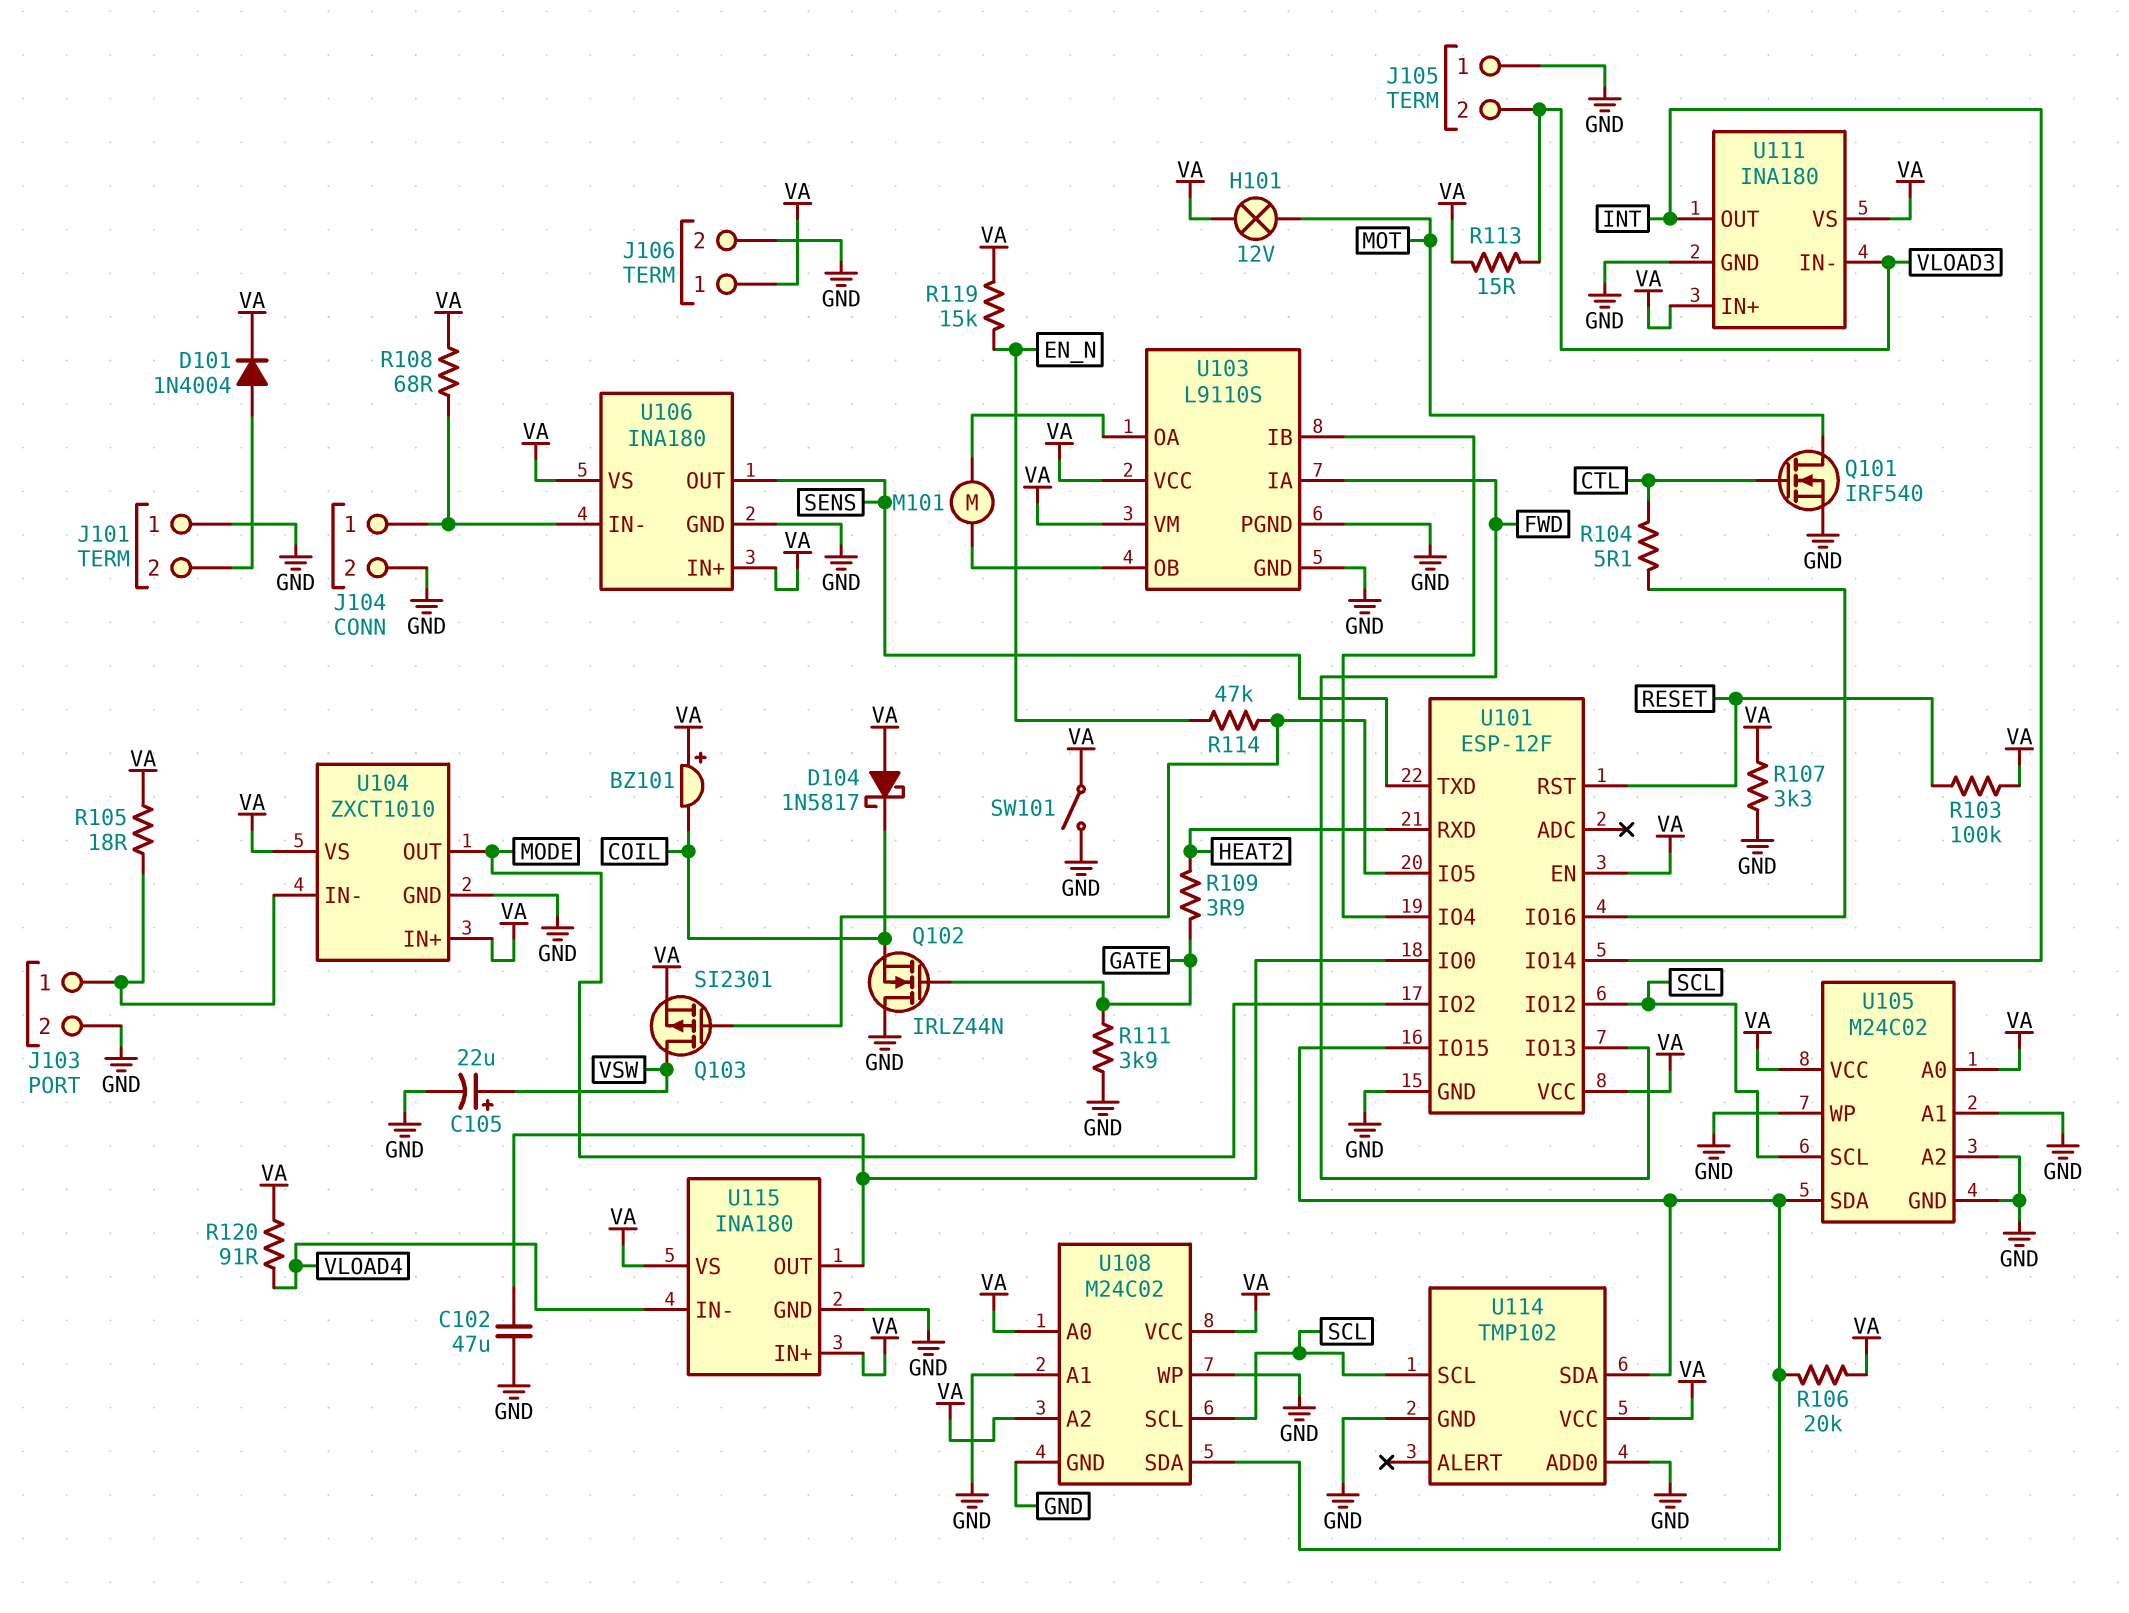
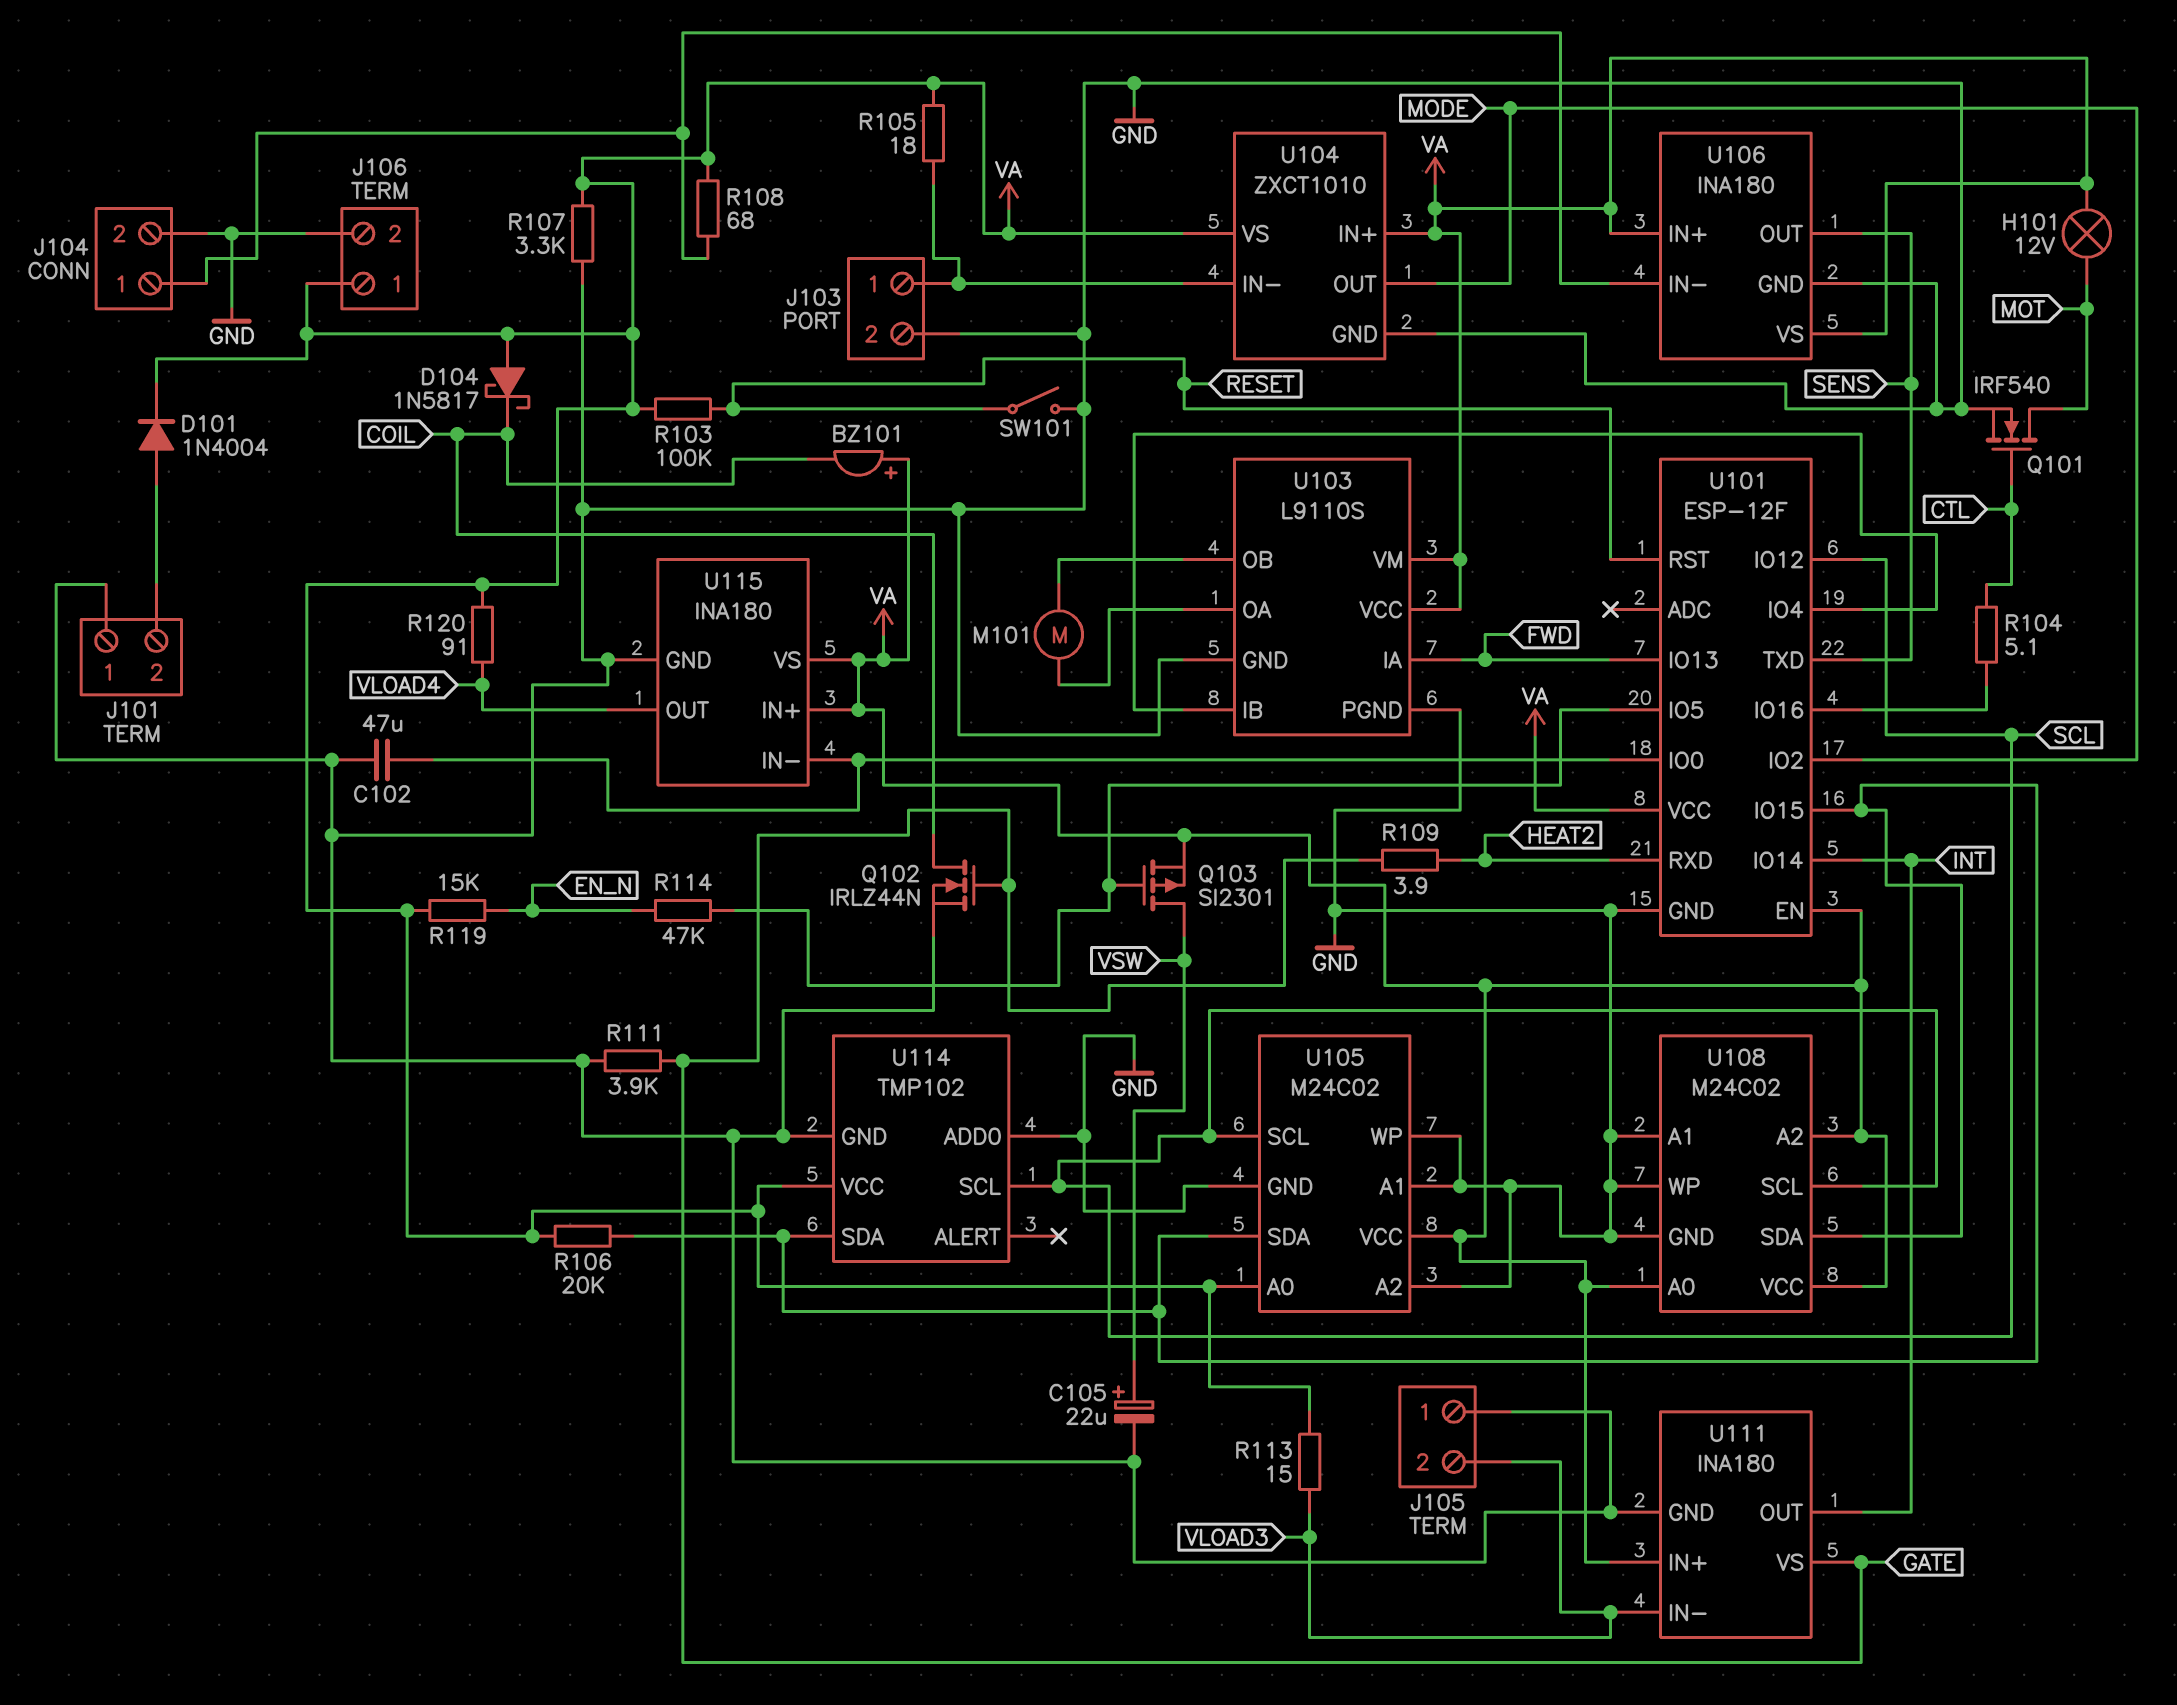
Q102: NMOS IRLZ44N (G GATE, D GND, S COIL) -> NMOS IRLZ44N (G GATE, D COIL, S GND)
SW101: switch (GND, VA) -> switch (GND, RESET)
U111 pin VS: VA -> GATE
U115 pin IN-: VLOAD4 -> U101/IO0
U115 pin OUT: U101/IO0 -> VLOAD4

